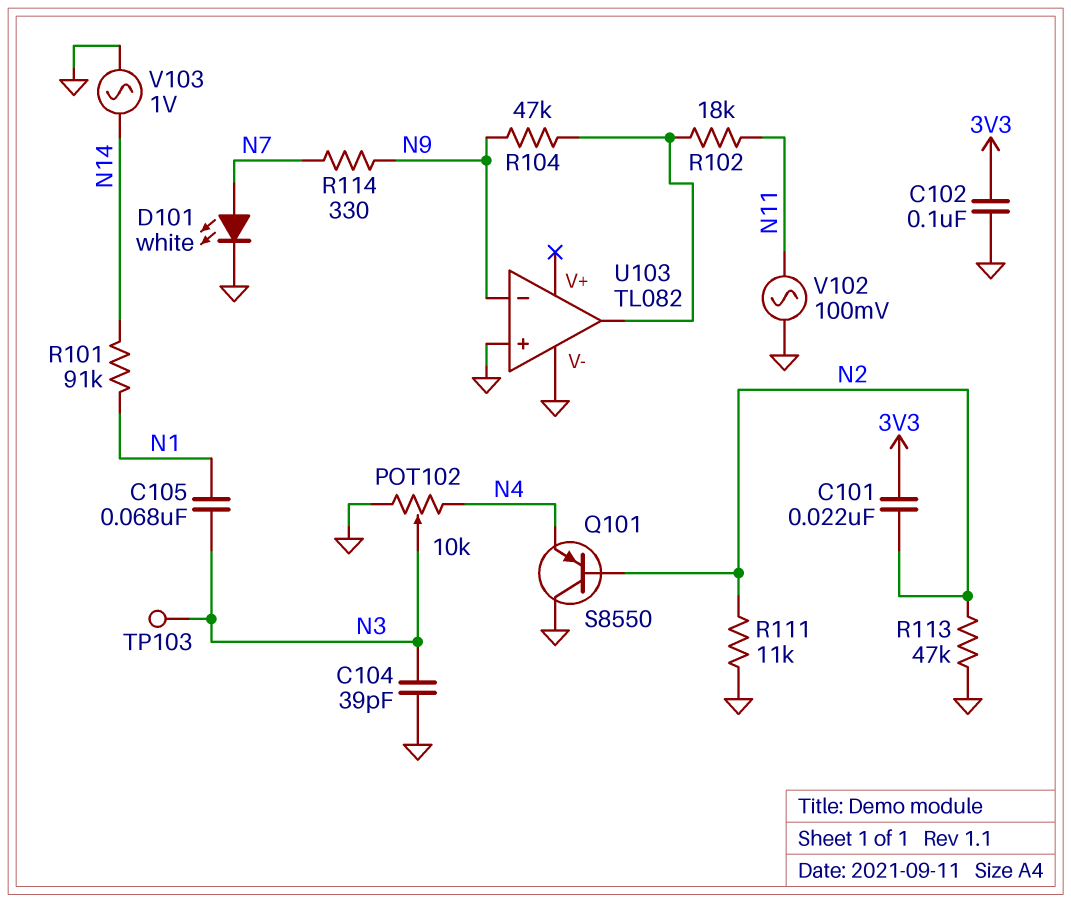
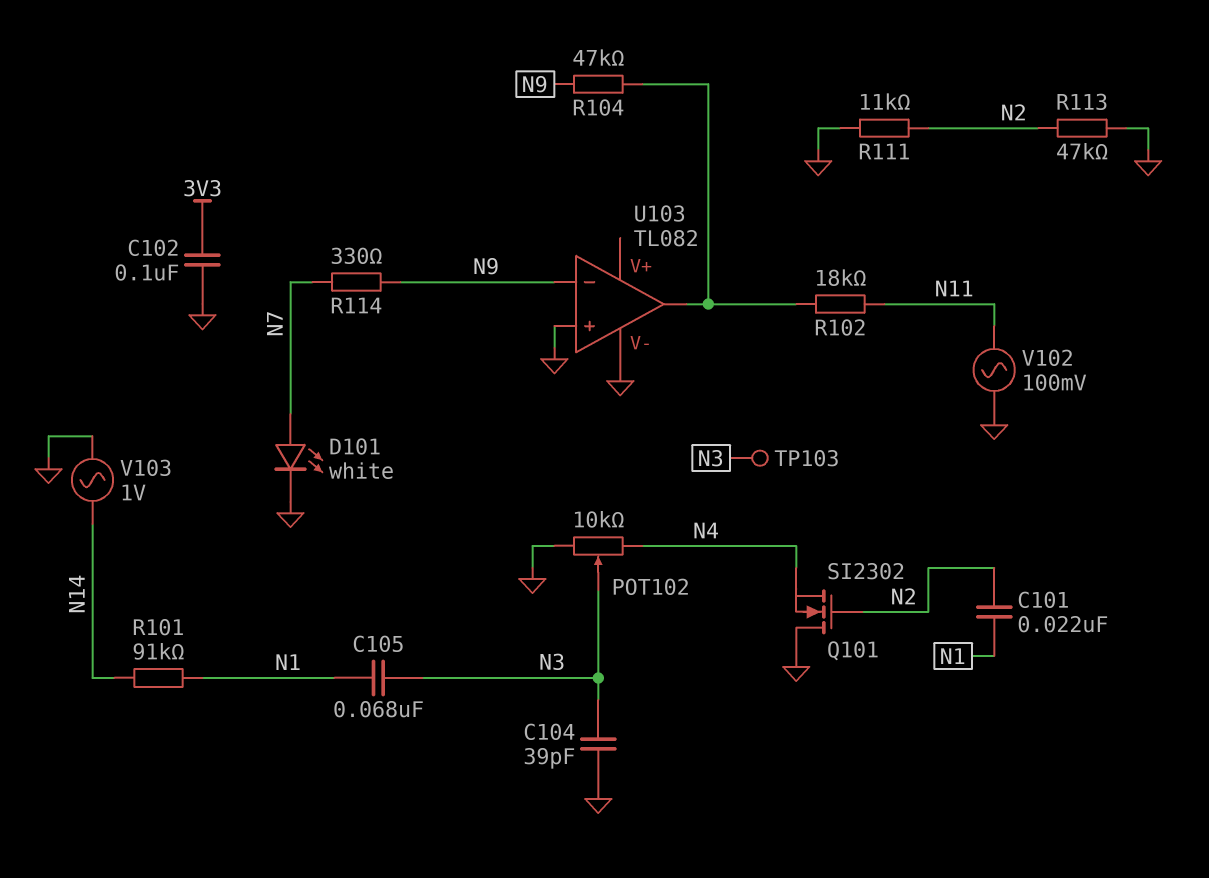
C101: 22nF (3V3, N2) -> 22nF (N1, N2)
Q101: PNP S8550 (B N2, C GND, E N4) -> NMOS SI2302 (G N2, D GND, S N4)

